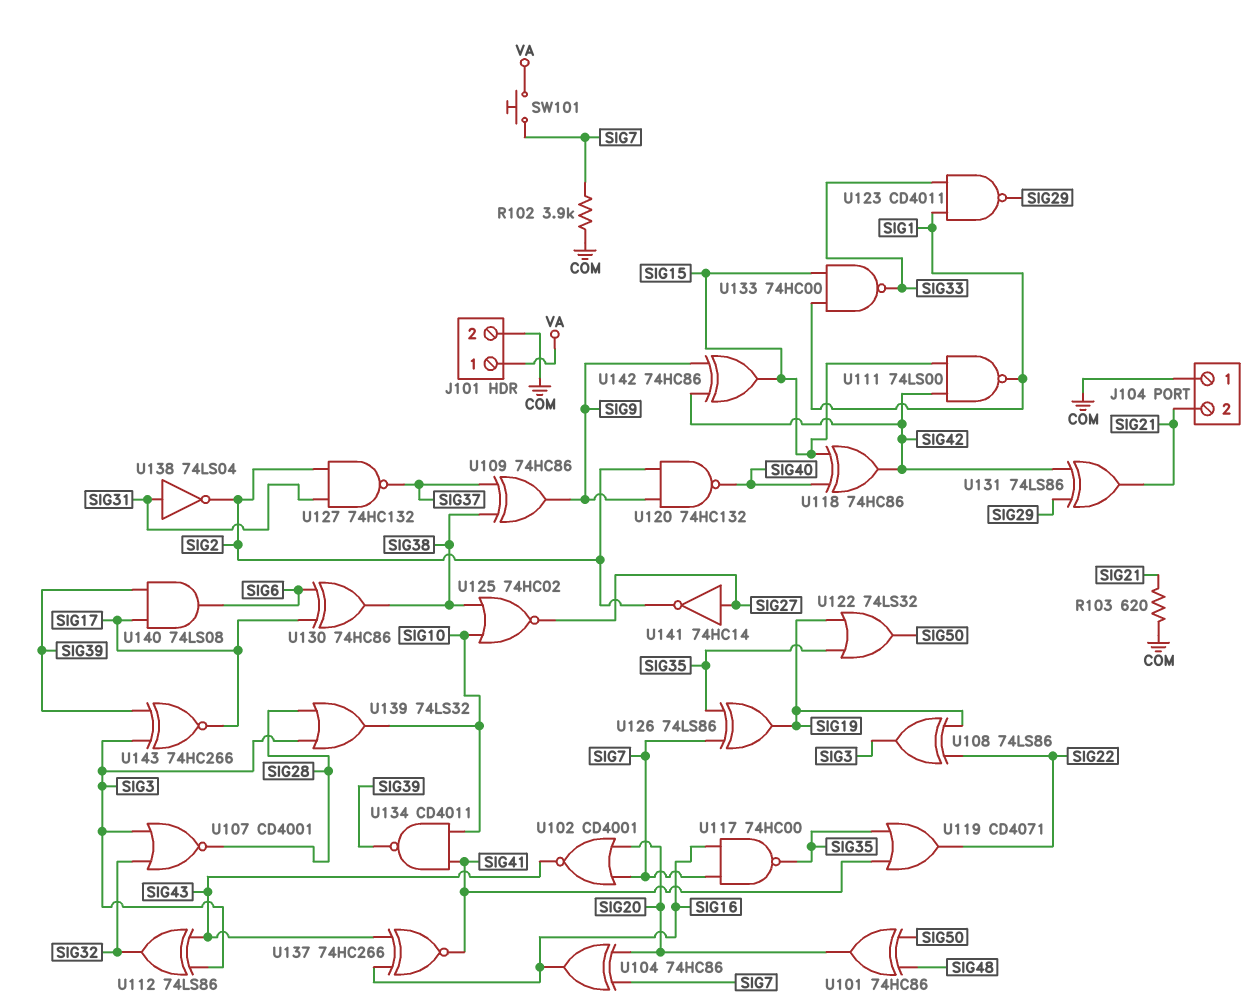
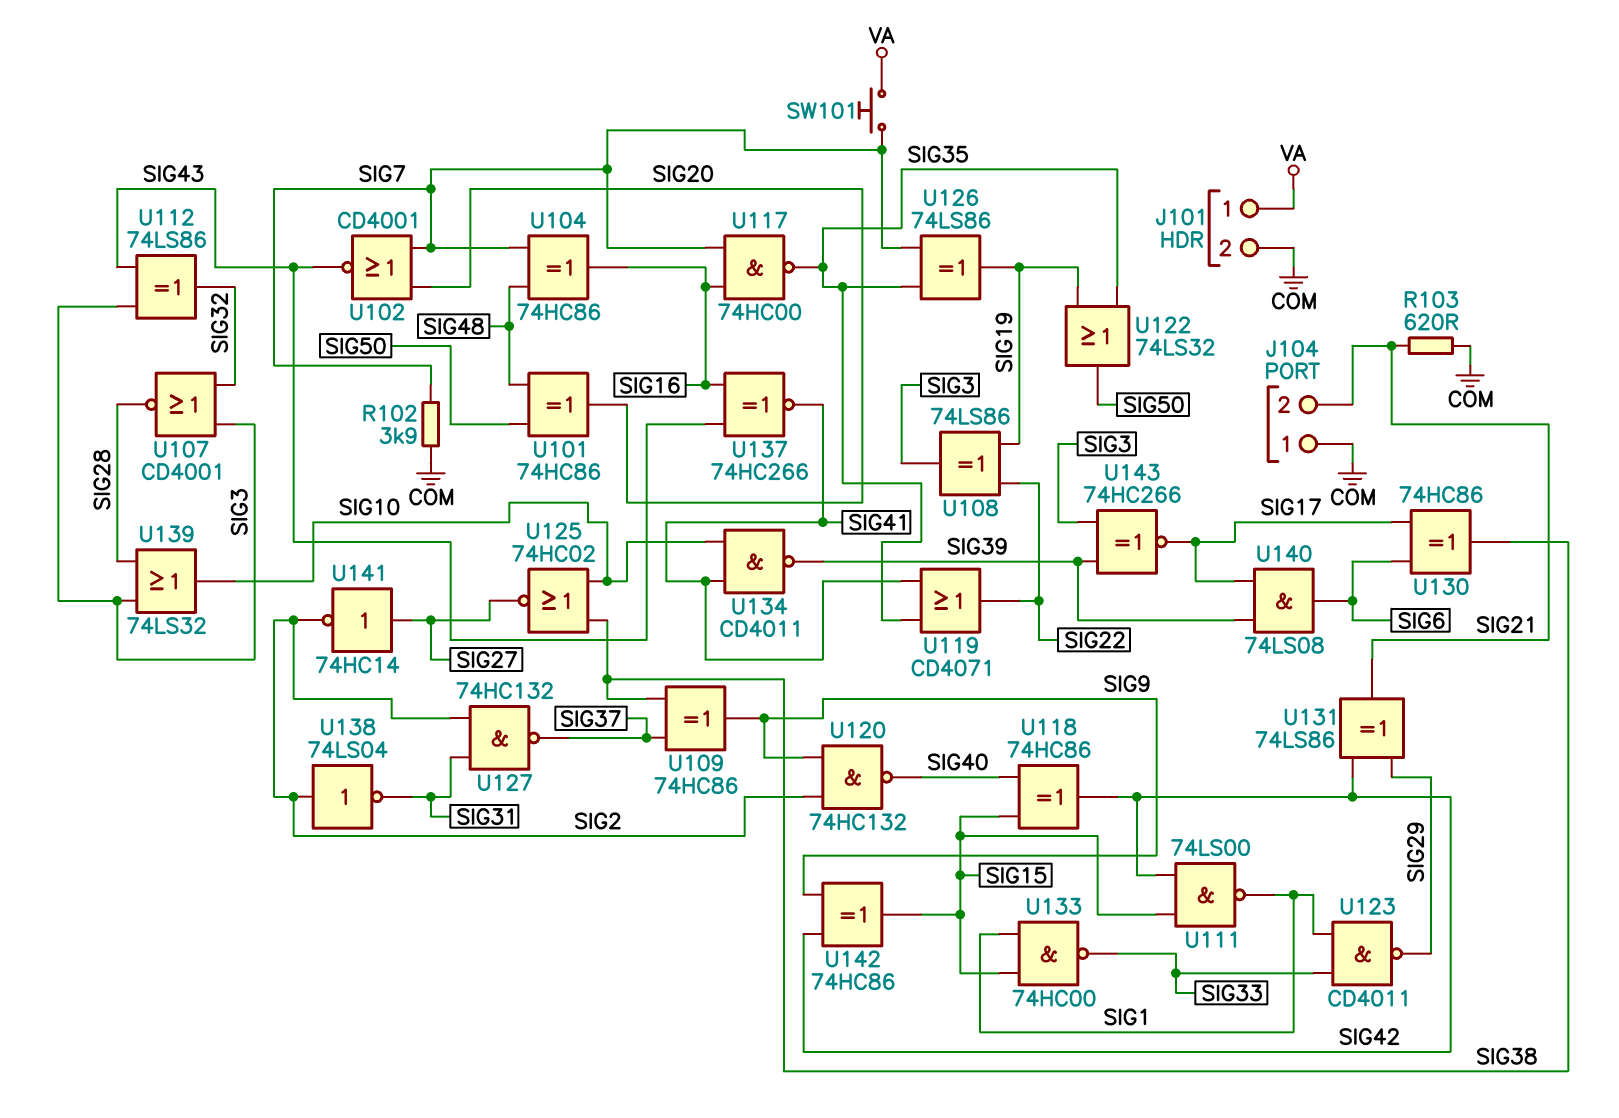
U104: XOR 74HC86 (in SIG7, in SIG20, out SIG16) -> XOR 74HC86 (in SIG7, in SIG48, out SIG16)
U138: NOT 74LS04 (in SIG31, out SIG2) -> NOT 74LS04 (in SIG2, out SIG31)

